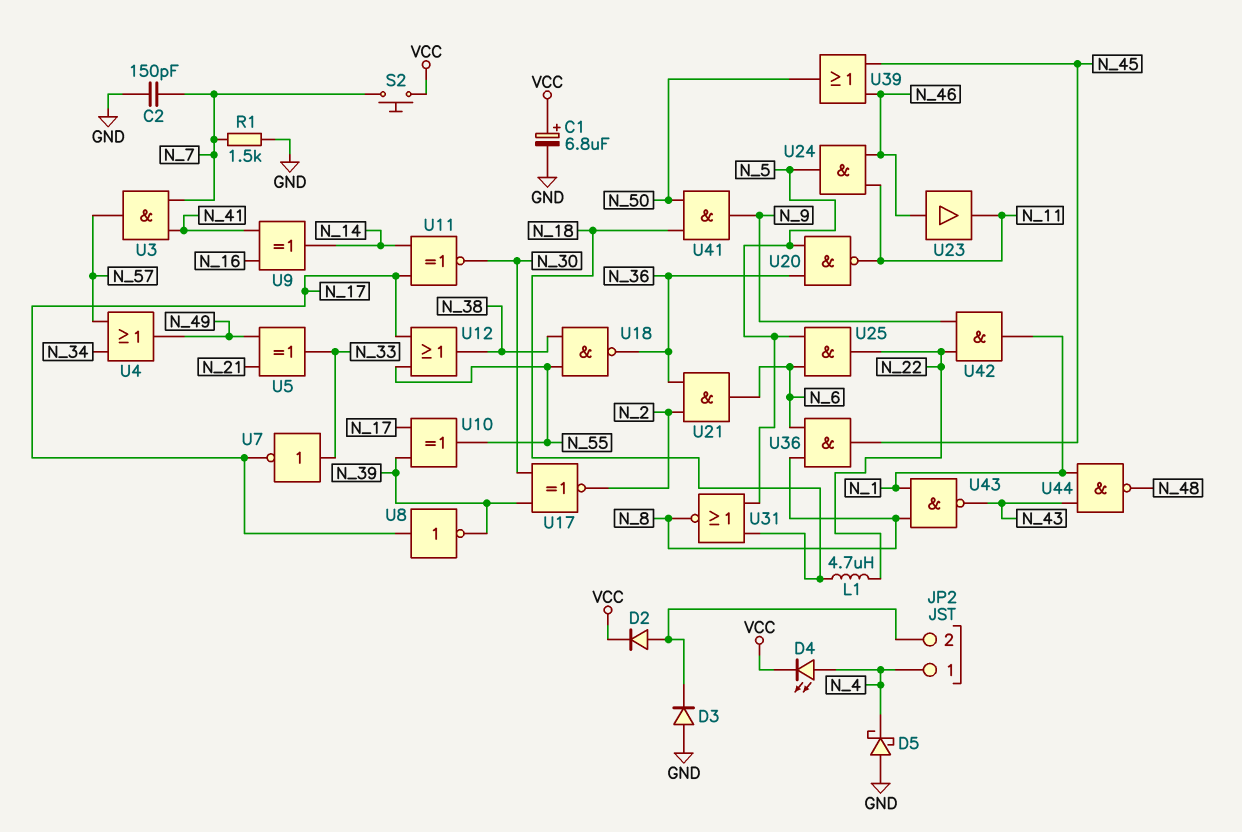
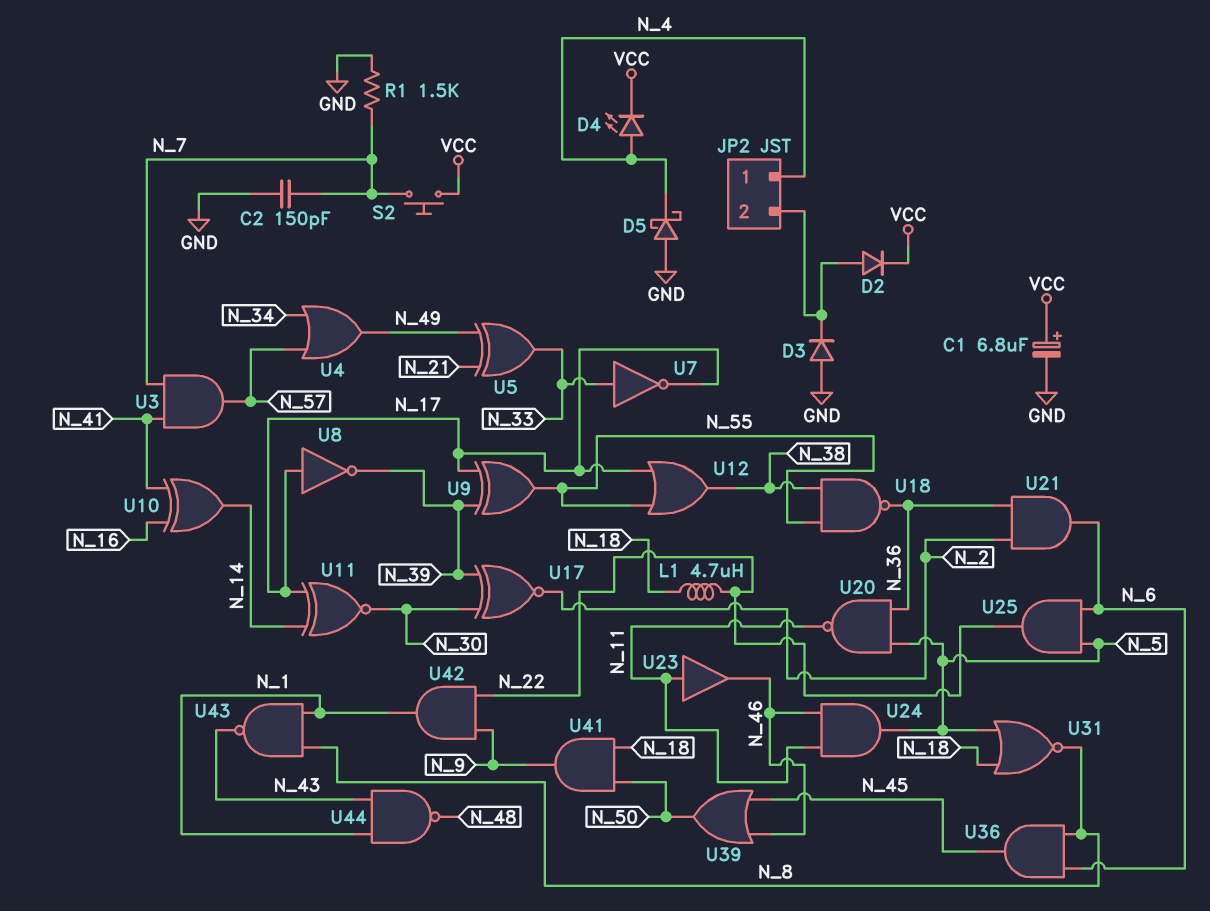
U9: XOR (in N_16, in N_41, out N_14) -> XOR (in N_17, in N_39, out N_55)
U10: XOR (in N_17, in N_39, out N_55) -> XOR (in N_16, in N_41, out N_14)
U23: buffer (in N_46, out N_11) -> buffer (in N_11, out N_46)

